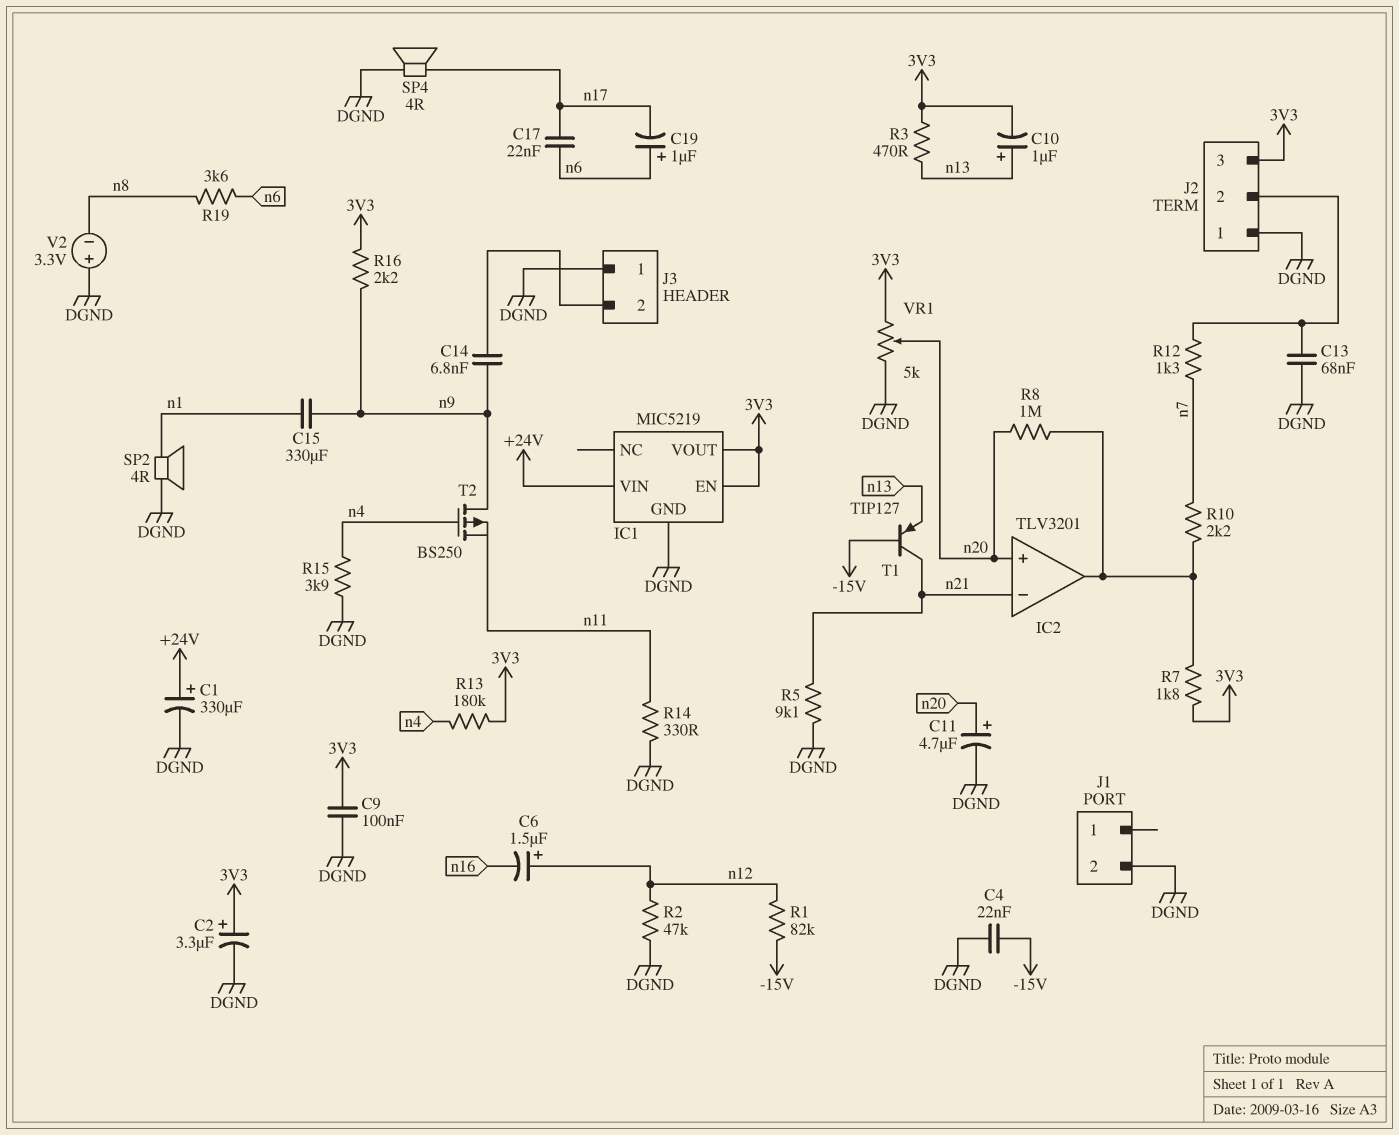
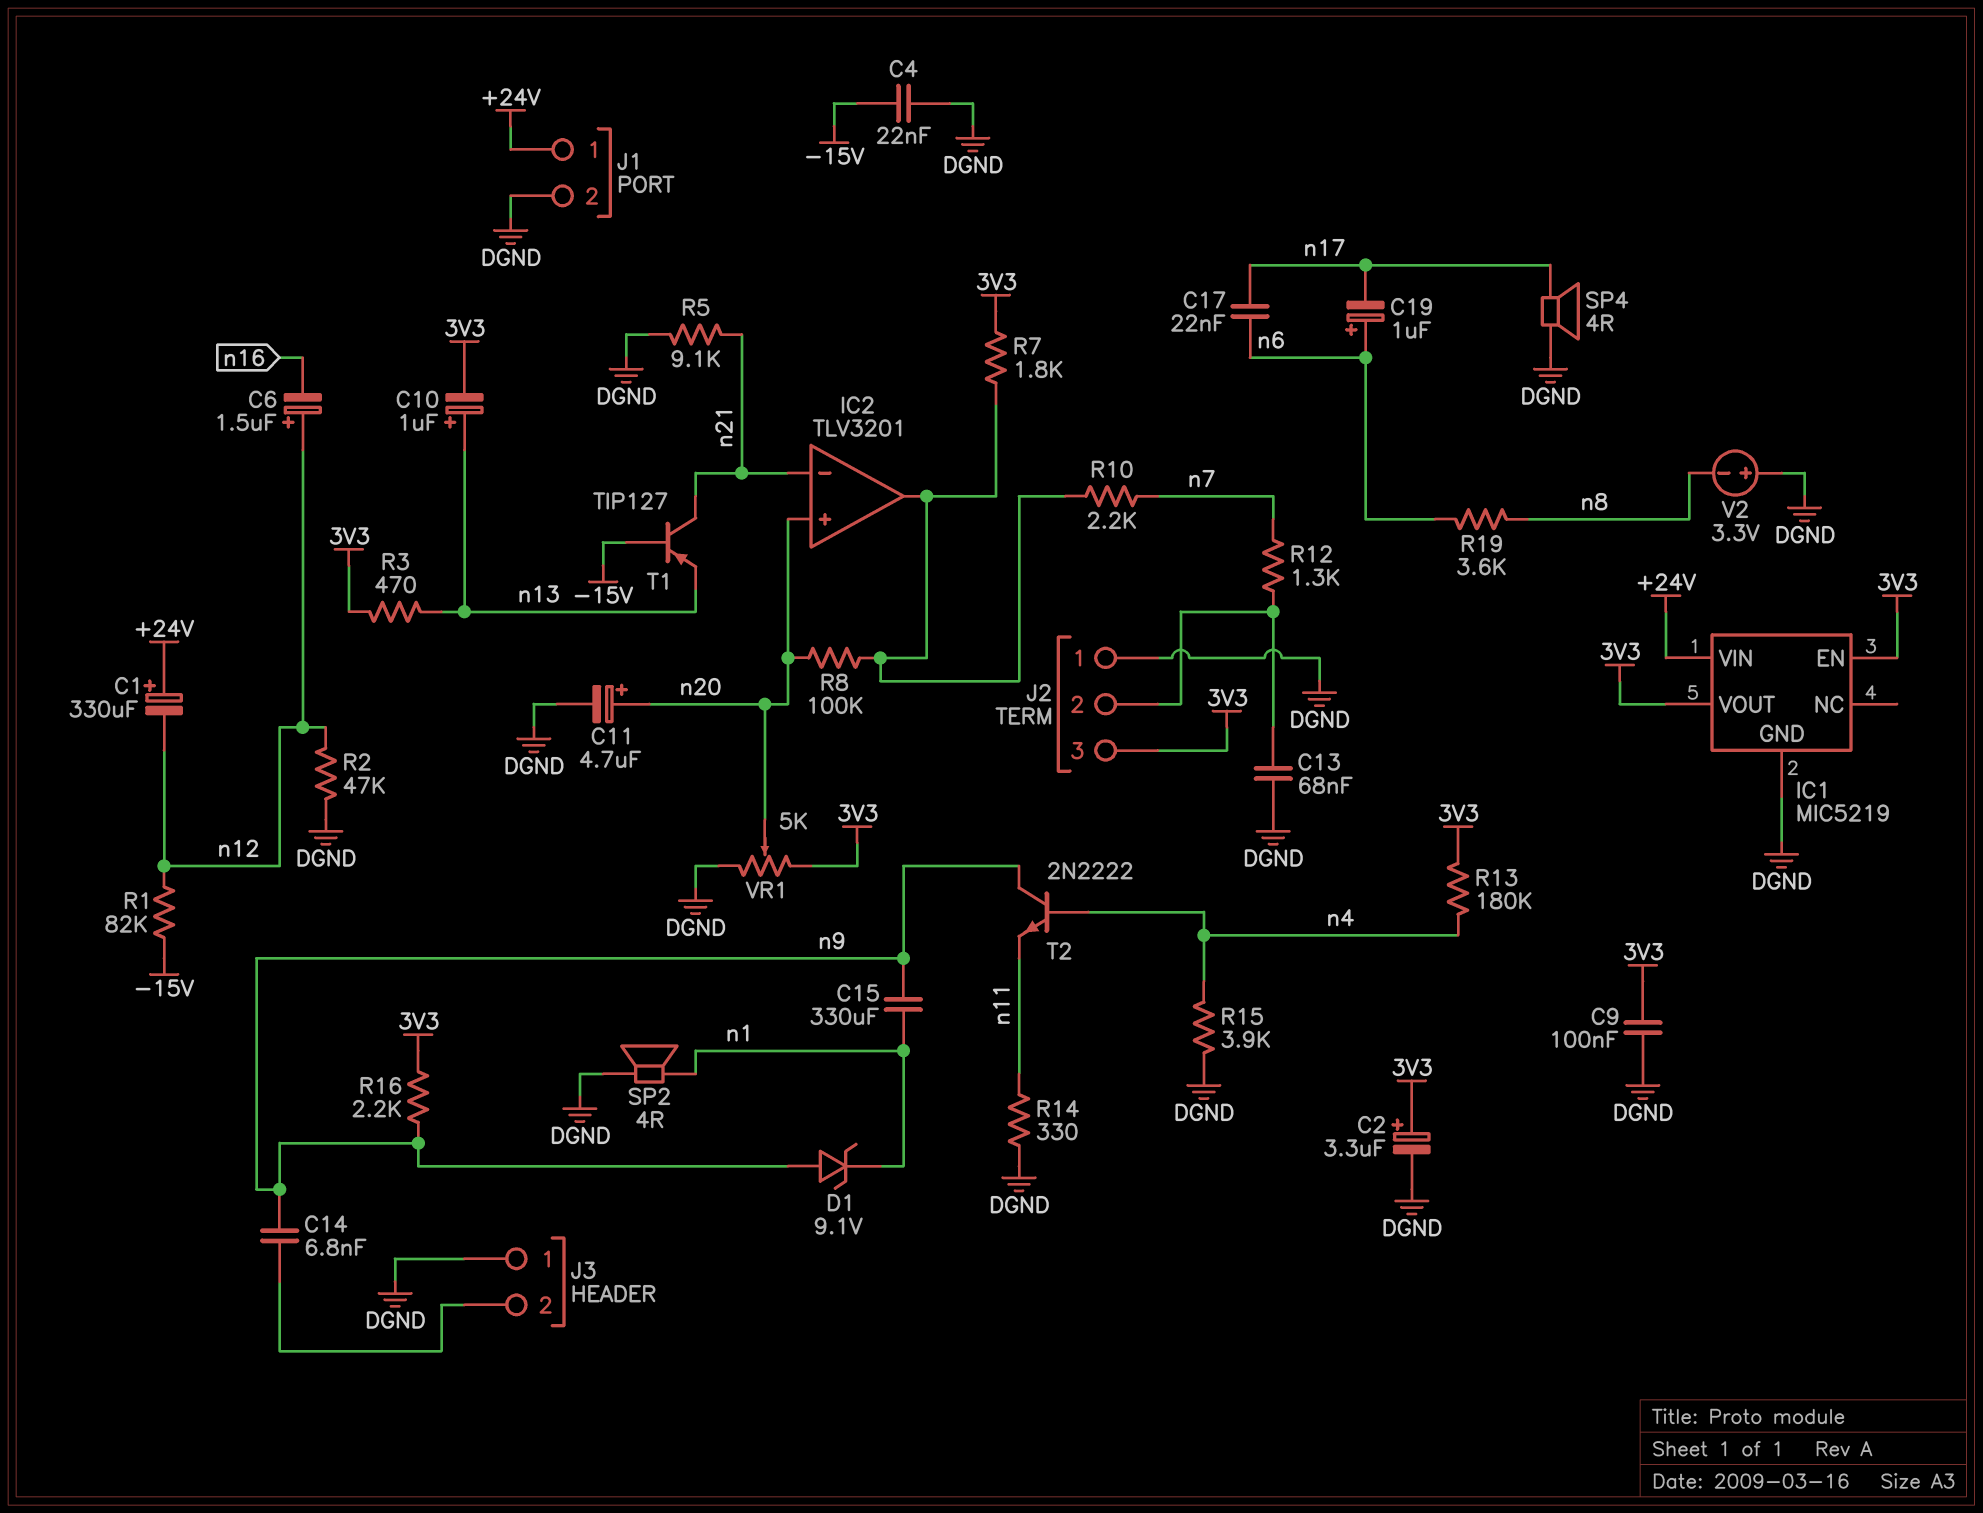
C1: 330uF (plus +24V, minus DGND) -> 330uF (plus +24V, minus n12)
D1: none -> zener 9.1V (A n9, K n1)
J1 pin 1: none -> +24V
R8: 1M (IC2/out, n20) -> 100k (IC2/out, n20)
T2: PMOS BS250 (G n4, D n9, S n11) -> NPN 2N2222 (B n4, C n9, E n11)

